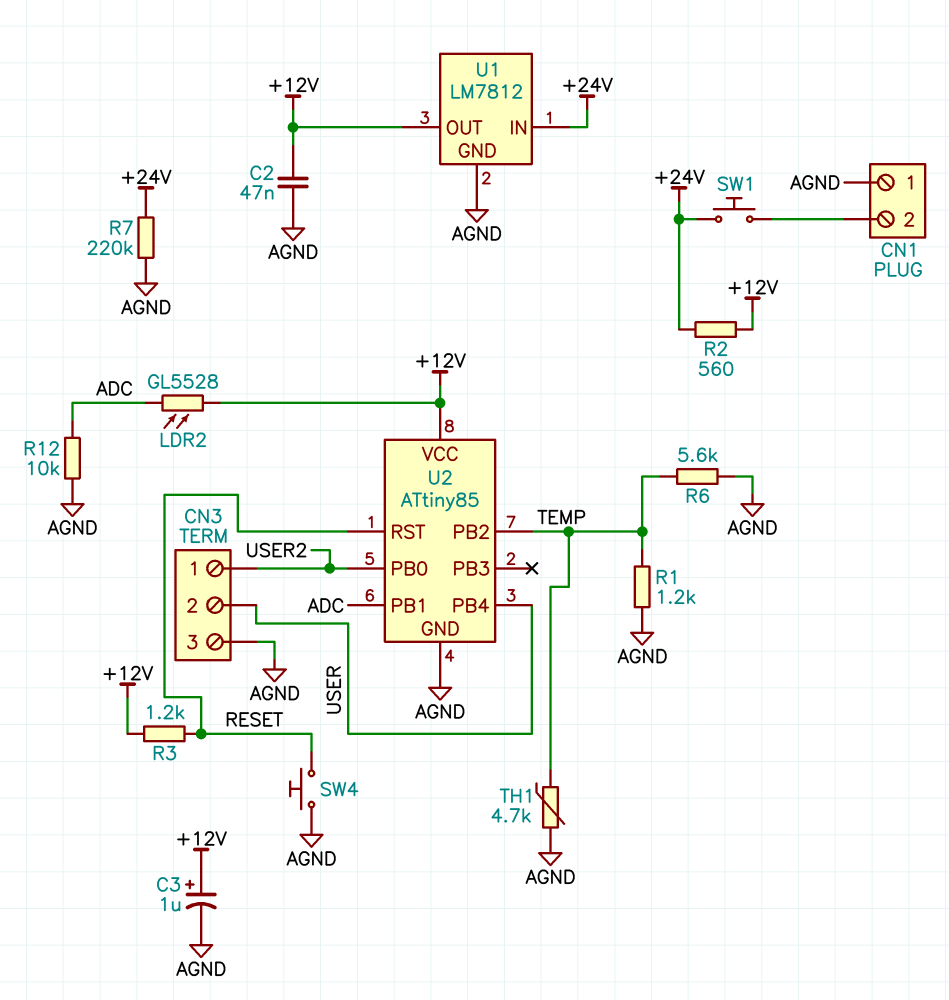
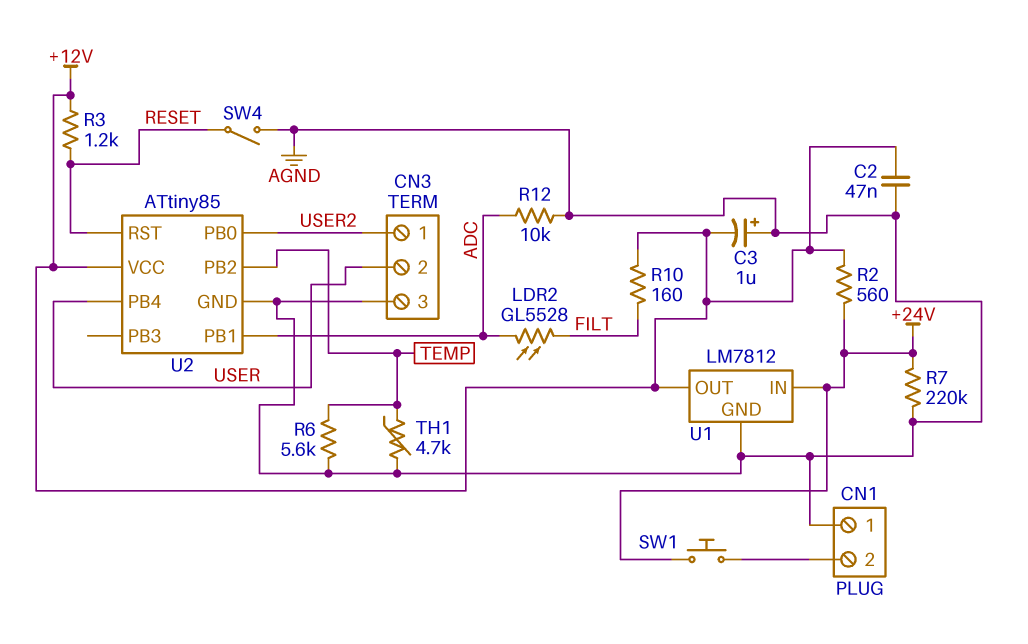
C3: 1uF (plus +12V, minus AGND) -> 1uF (plus AGND, minus +12V)
LDR2: GL5528 (+12V, ADC) -> GL5528 (ADC, FILT)
R1: 1.2k (AGND, TEMP) -> none
R10: none -> 160 (+12V, FILT)
SW4: button (AGND, RESET) -> switch (AGND, RESET)

